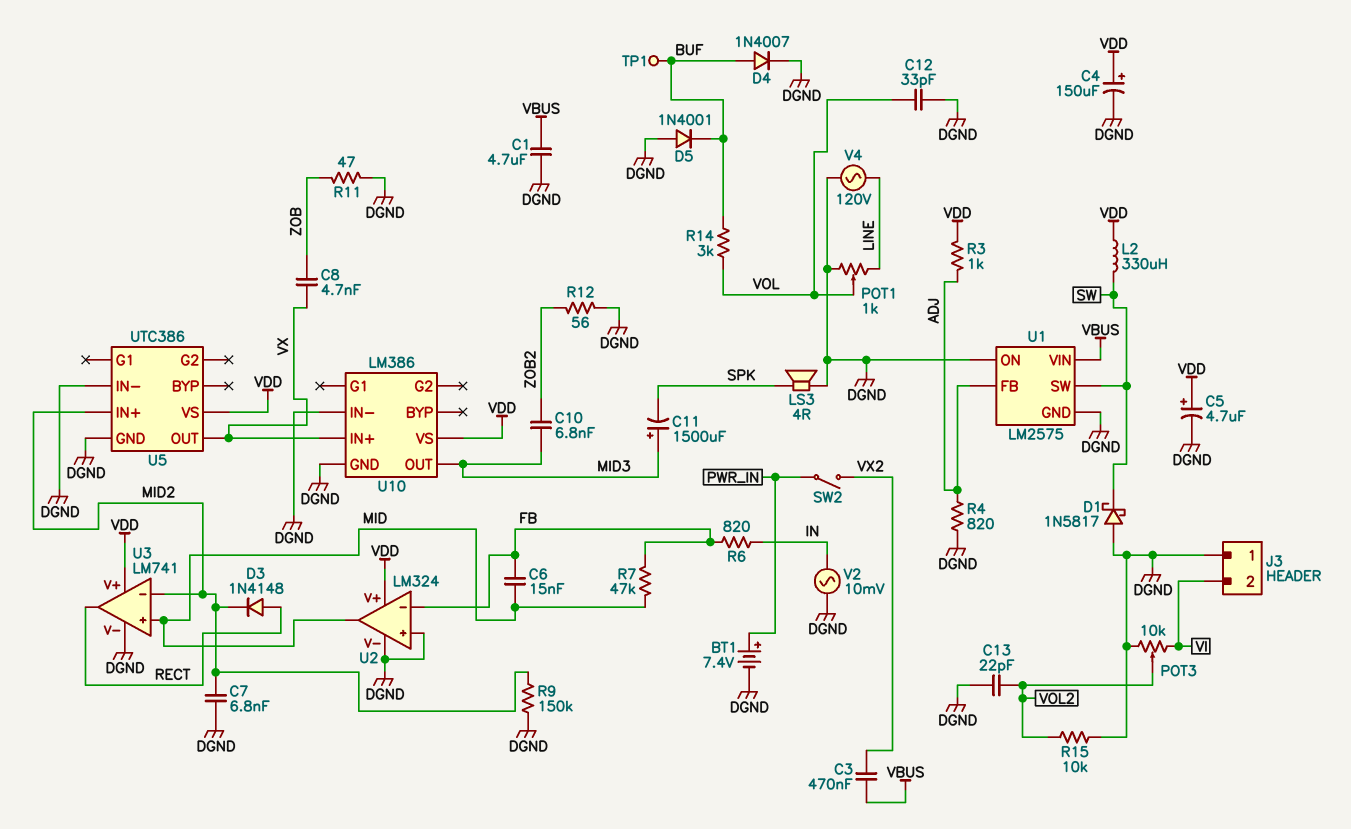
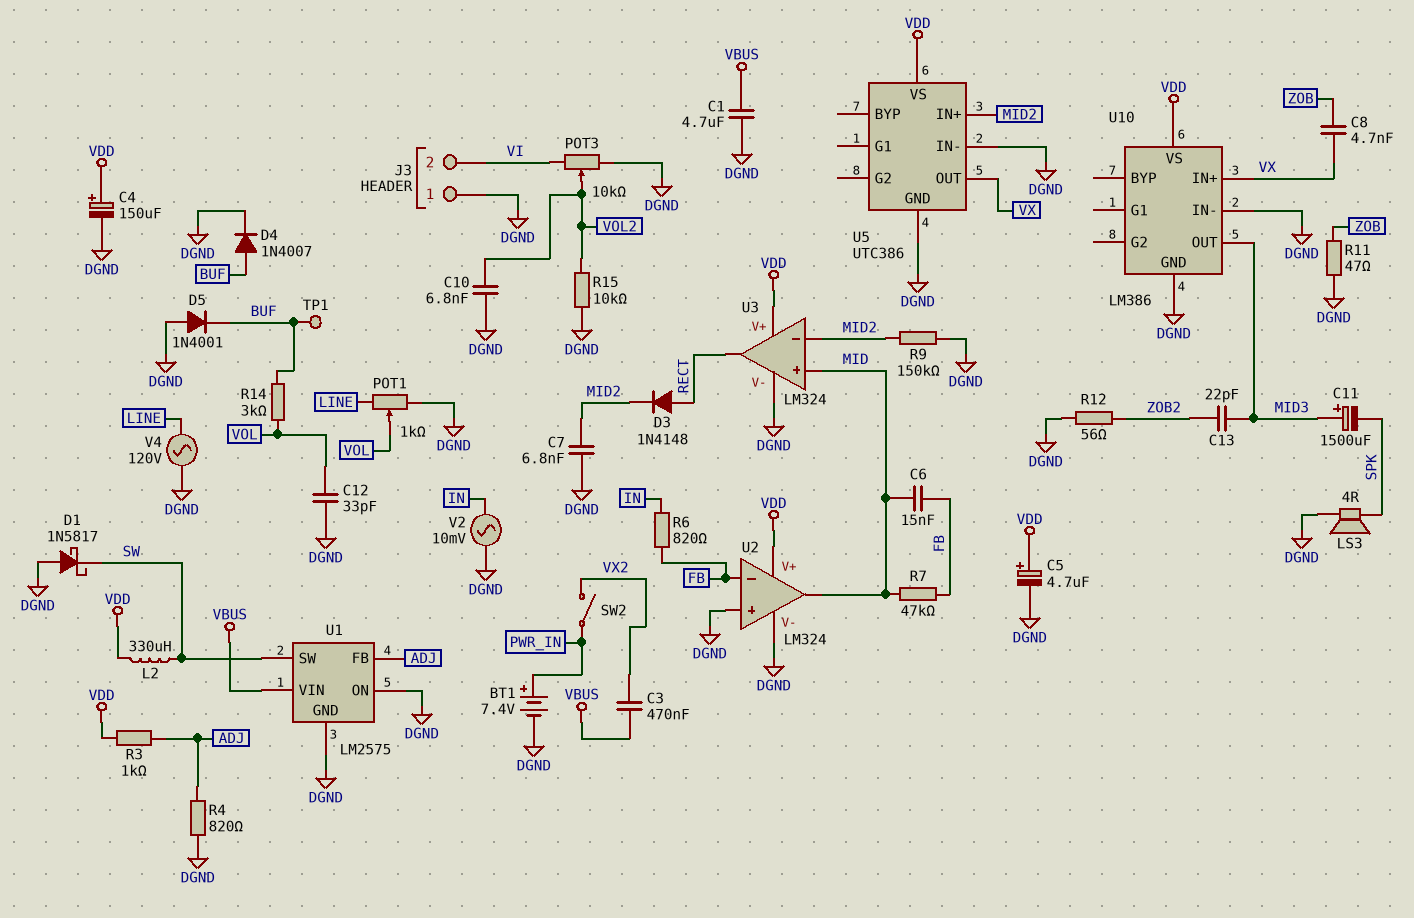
C10: 6.8nF (MID3, ZOB2) -> 6.8nF (DGND, VOL2)
C13: 22pF (DGND, VOL2) -> 22pF (MID3, ZOB2)
U3: LM741 -> LM324

